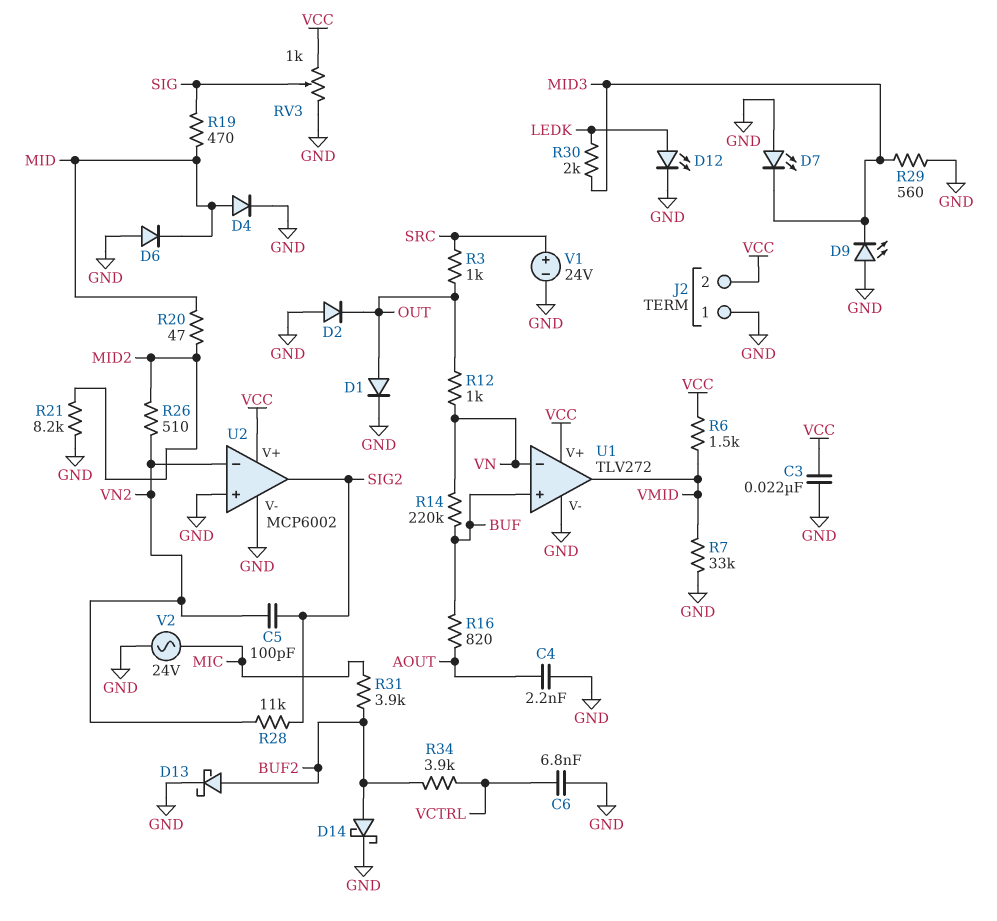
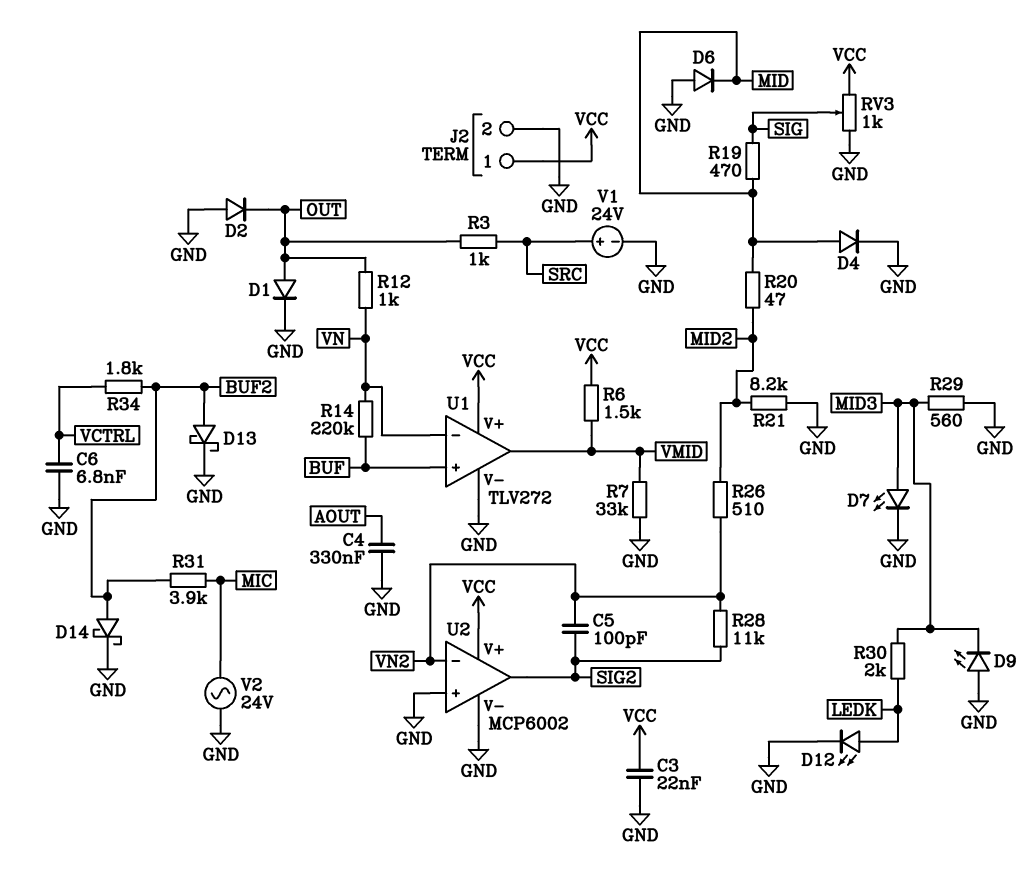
C4: 2.2nF (AOUT, GND) -> 330nF (AOUT, GND)
D7: LED (A GND, K MID3) -> LED (A MID3, K GND)
J2 pin 1: GND -> VCC
J2 pin 2: VCC -> GND
R16: 820 (AOUT, BUF) -> none
R34: 3.9k (BUF2, VCTRL) -> 1.8k (BUF2, VCTRL)

